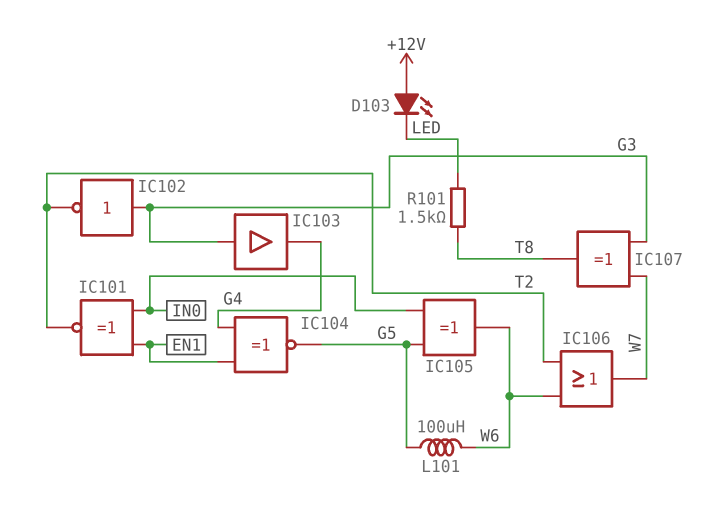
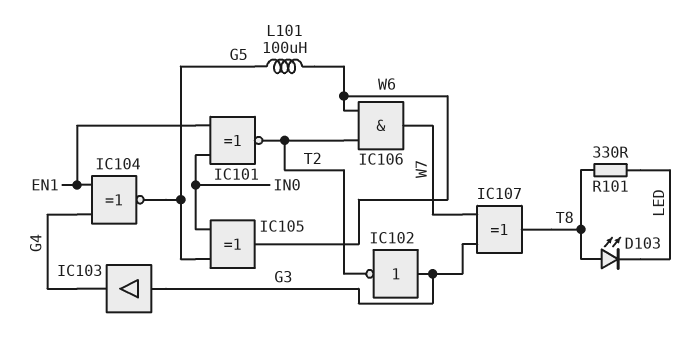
D103: LED (A +12V, K LED) -> LED (A T8, K LED)
IC106: OR (in T2, in W6, out W7) -> AND (in T2, in W6, out W7)
R101: 1.5k (LED, T8) -> 330 (LED, T8)

